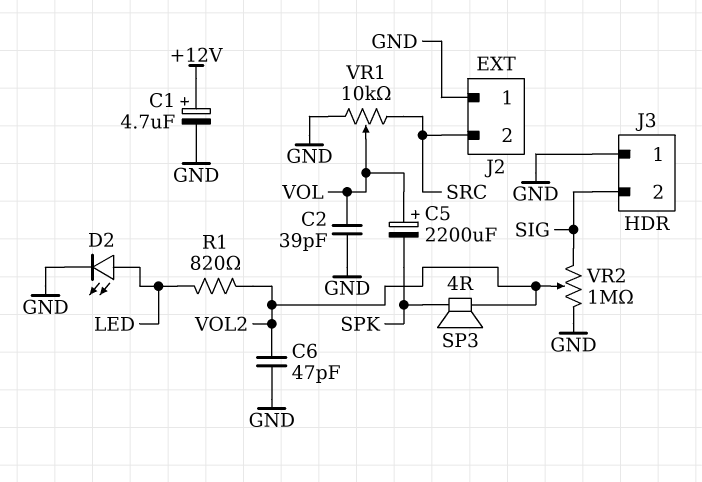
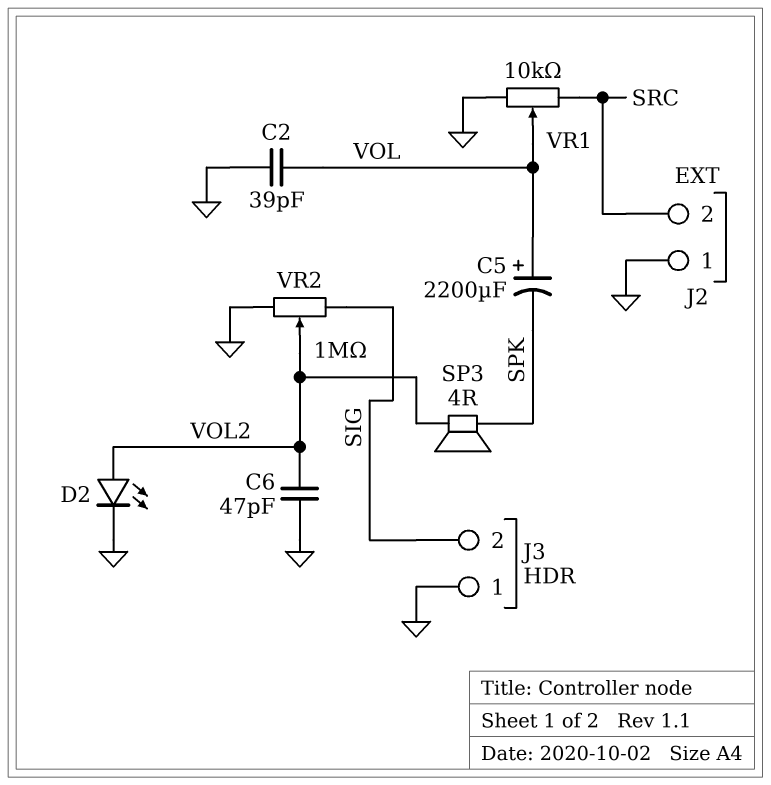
C1: 4.7uF (plus +12V, minus GND) -> none
D2: LED (A LED, K GND) -> LED (A VOL2, K GND)
R1: 820 (LED, VOL2) -> none

